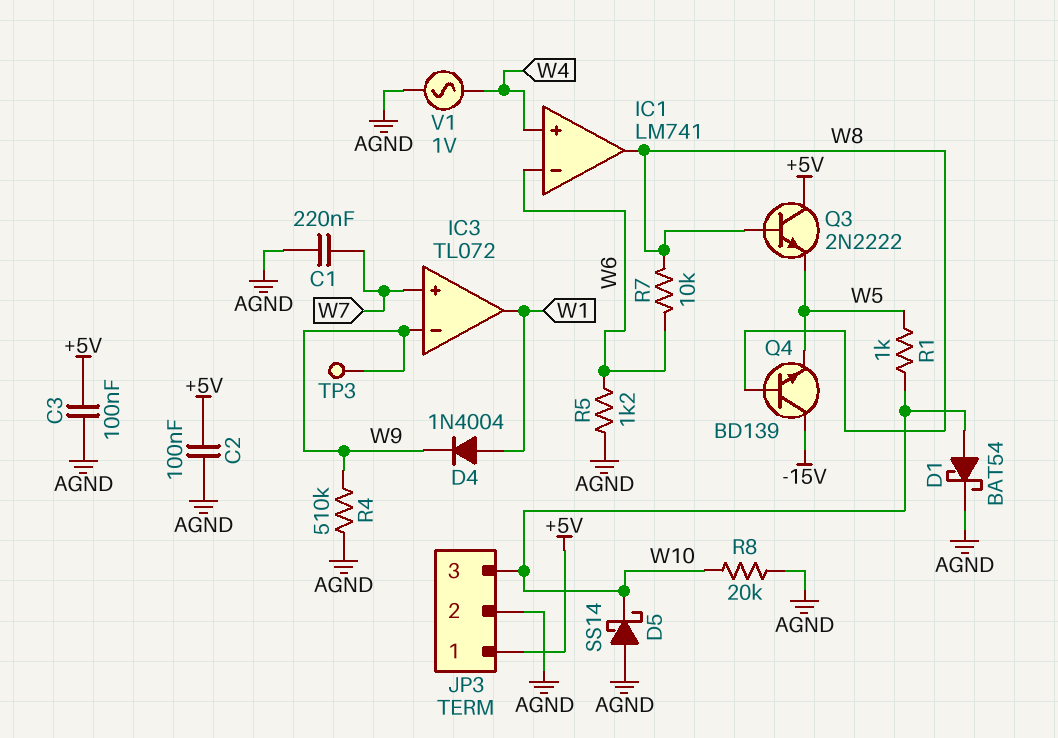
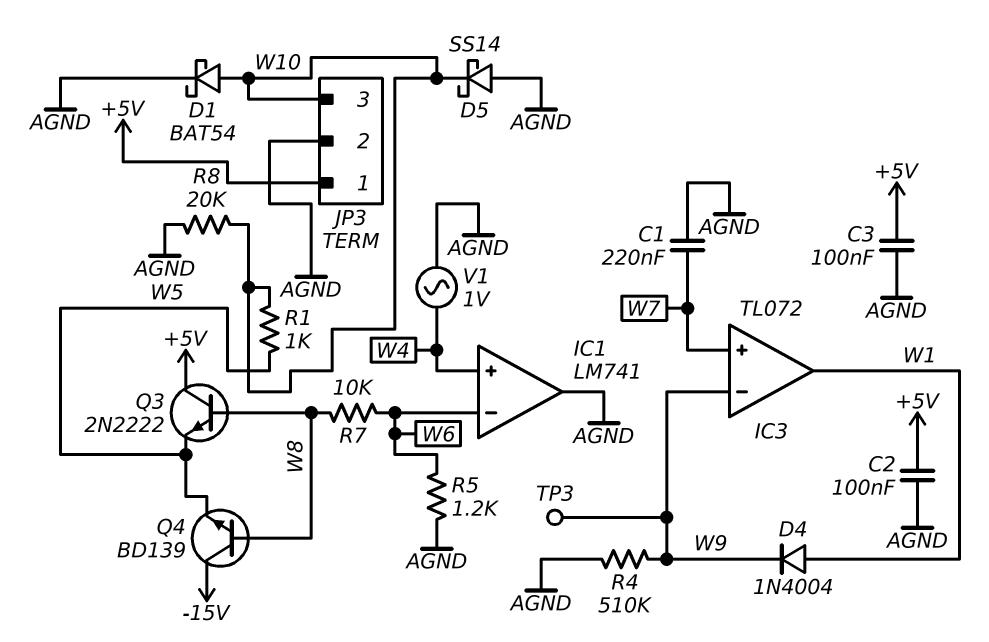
IC1 pin out: W8 -> AGND

